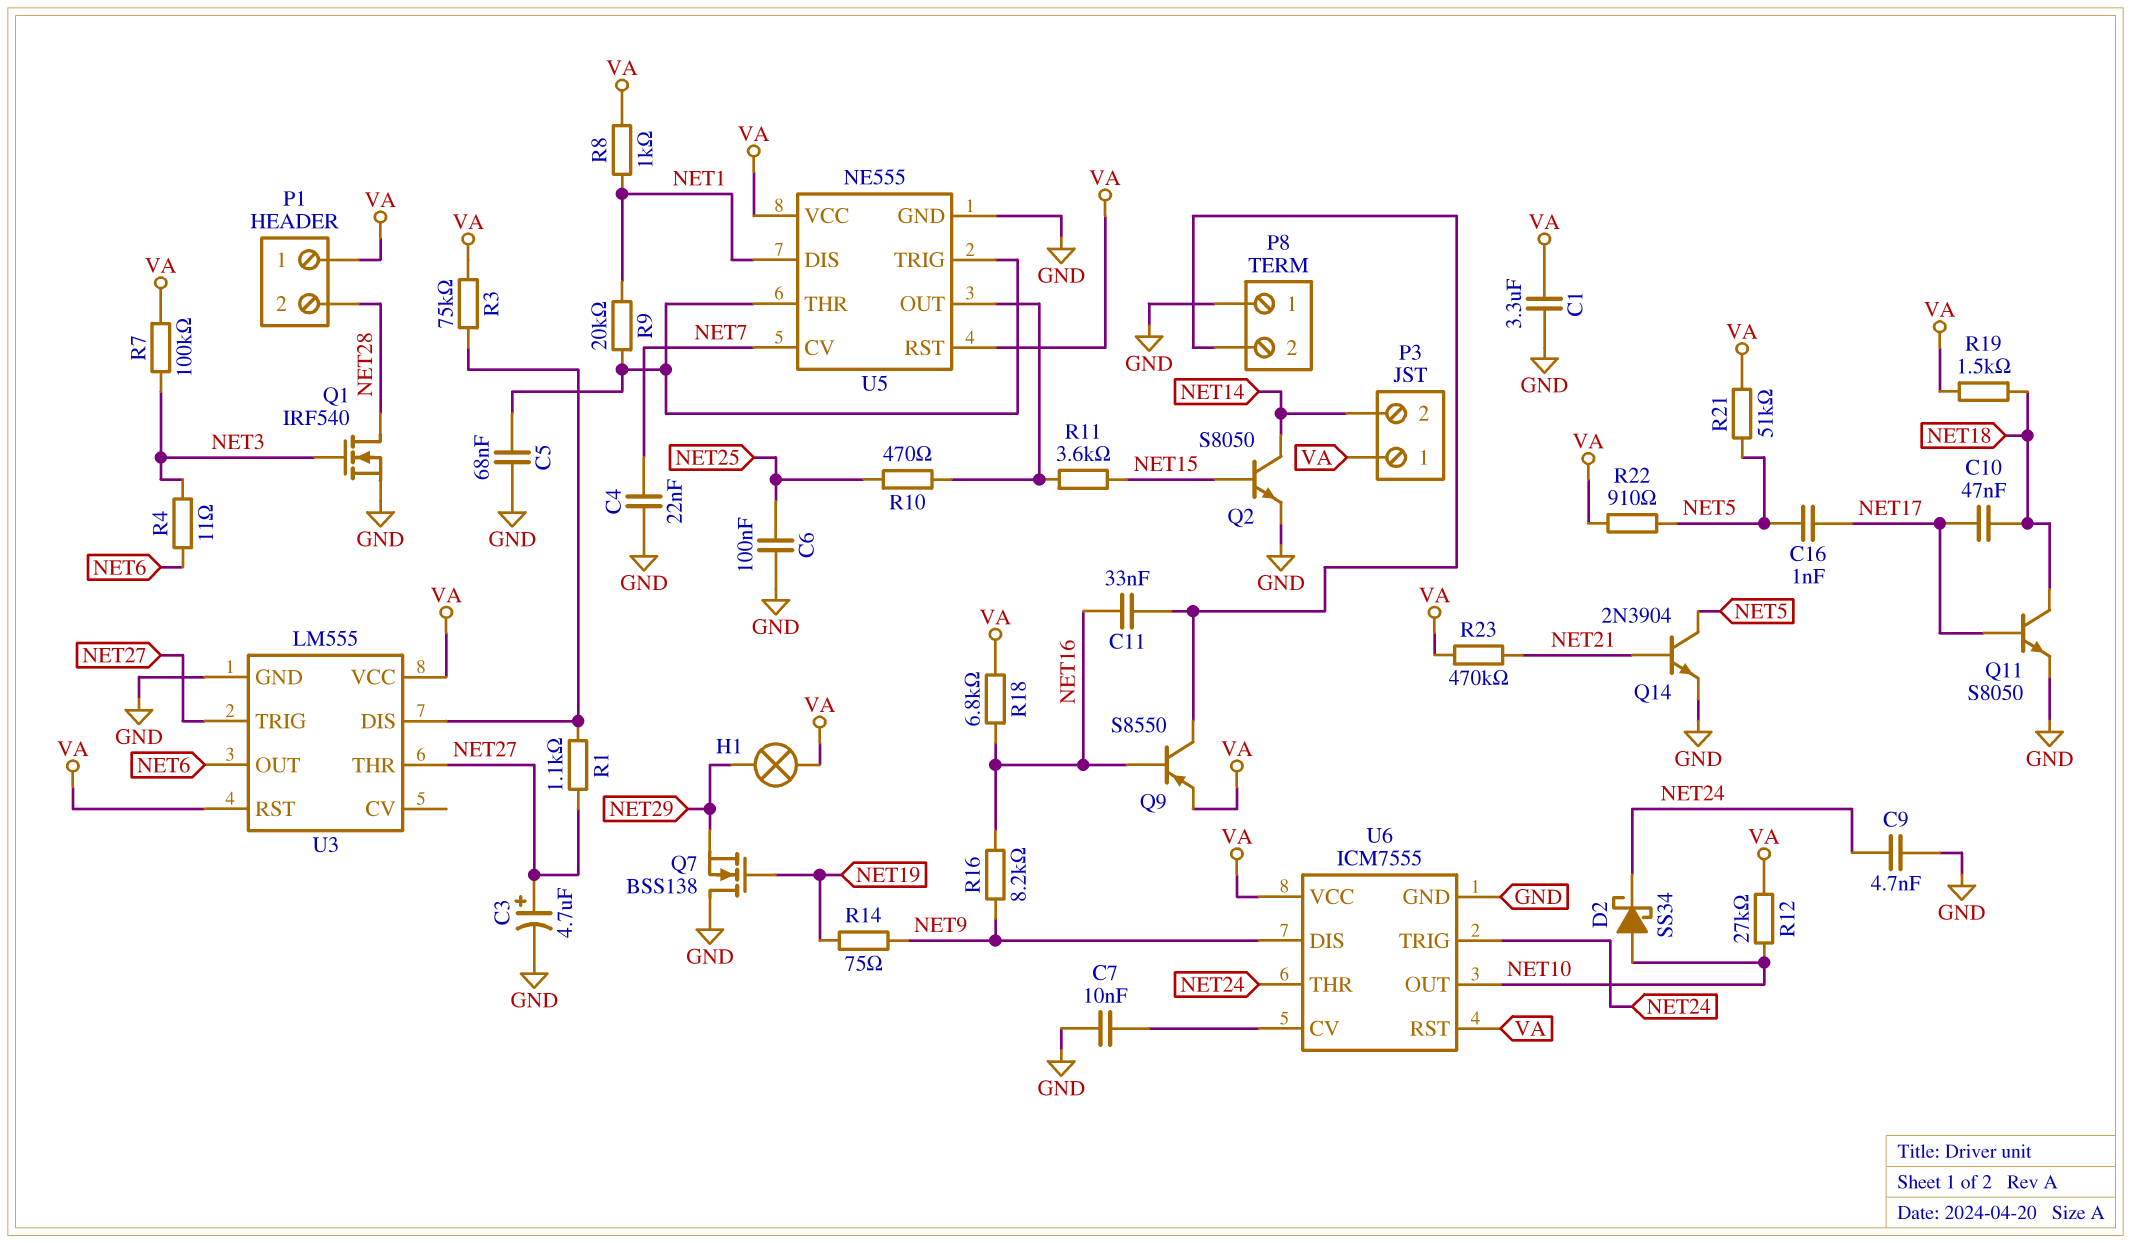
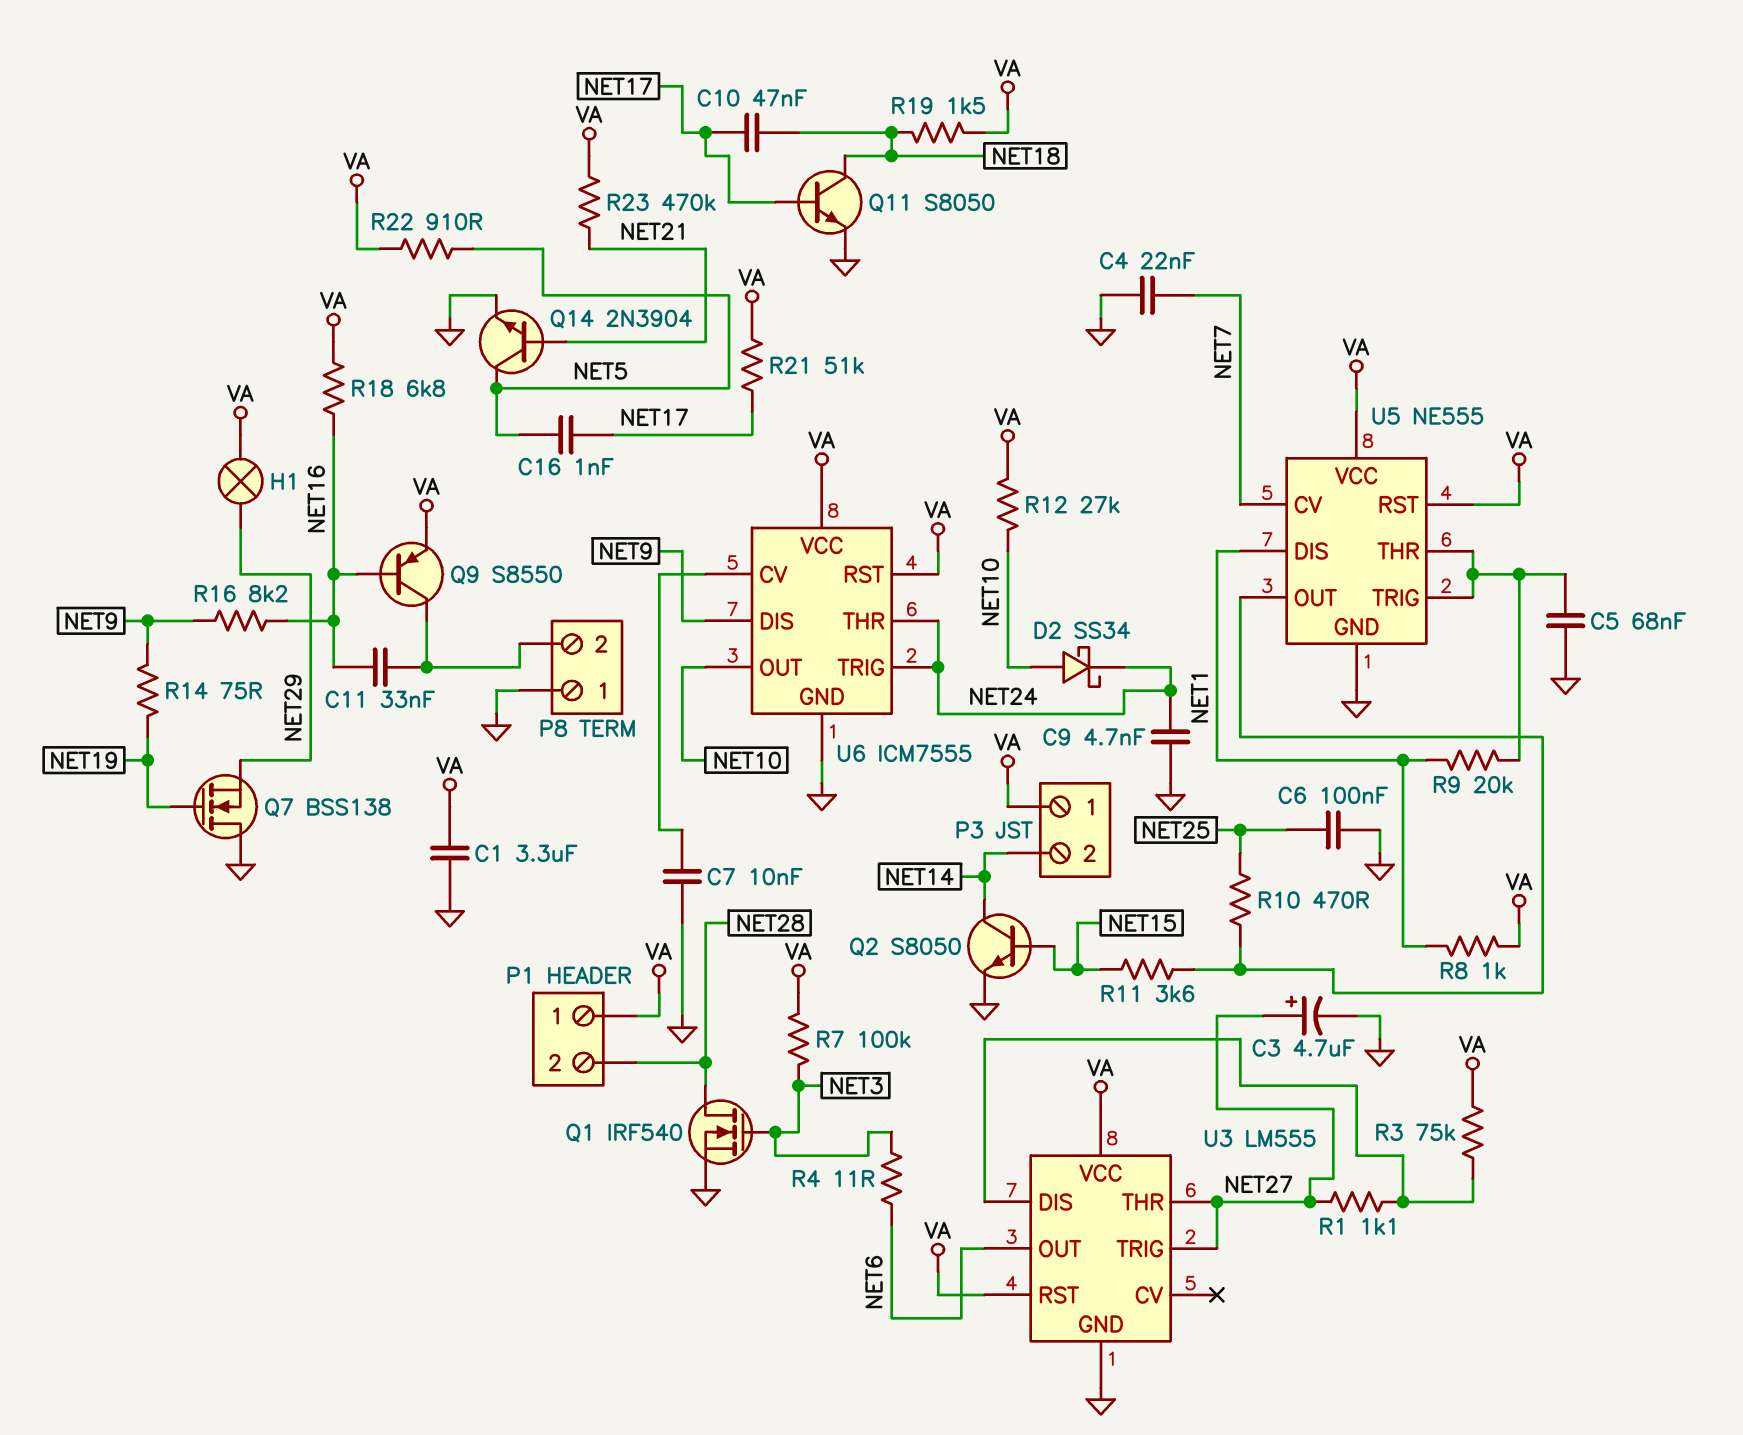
R21: 51k (NET5, VA) -> 51k (NET17, VA)

